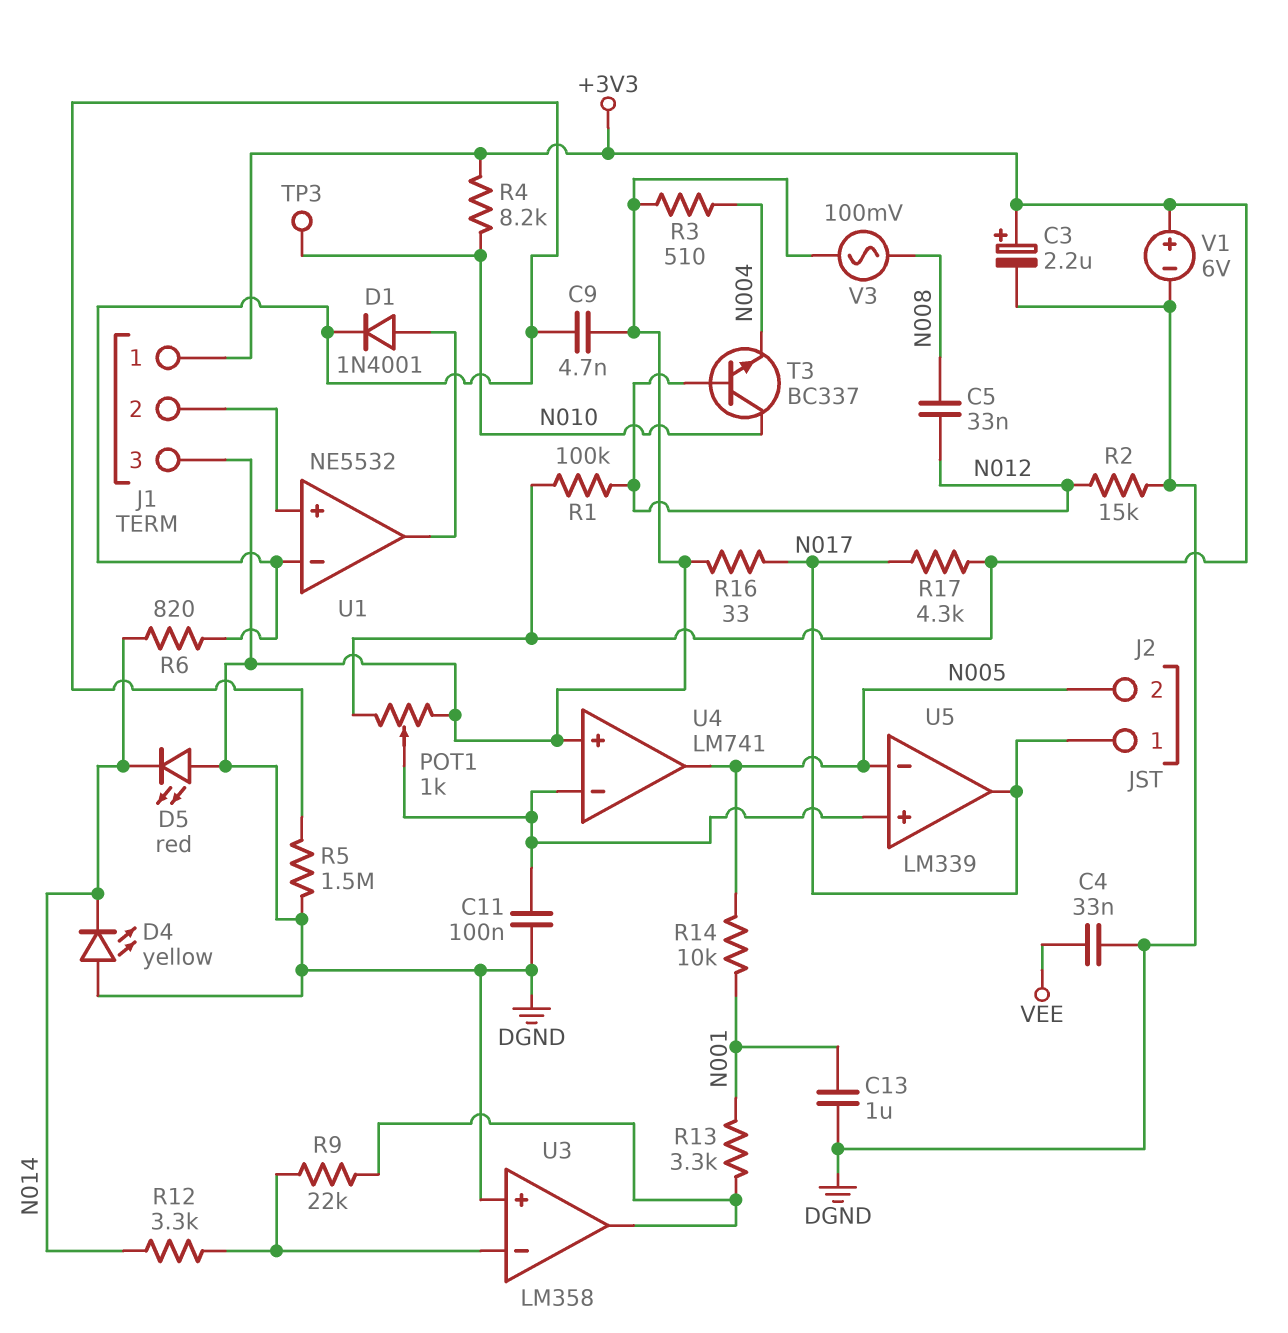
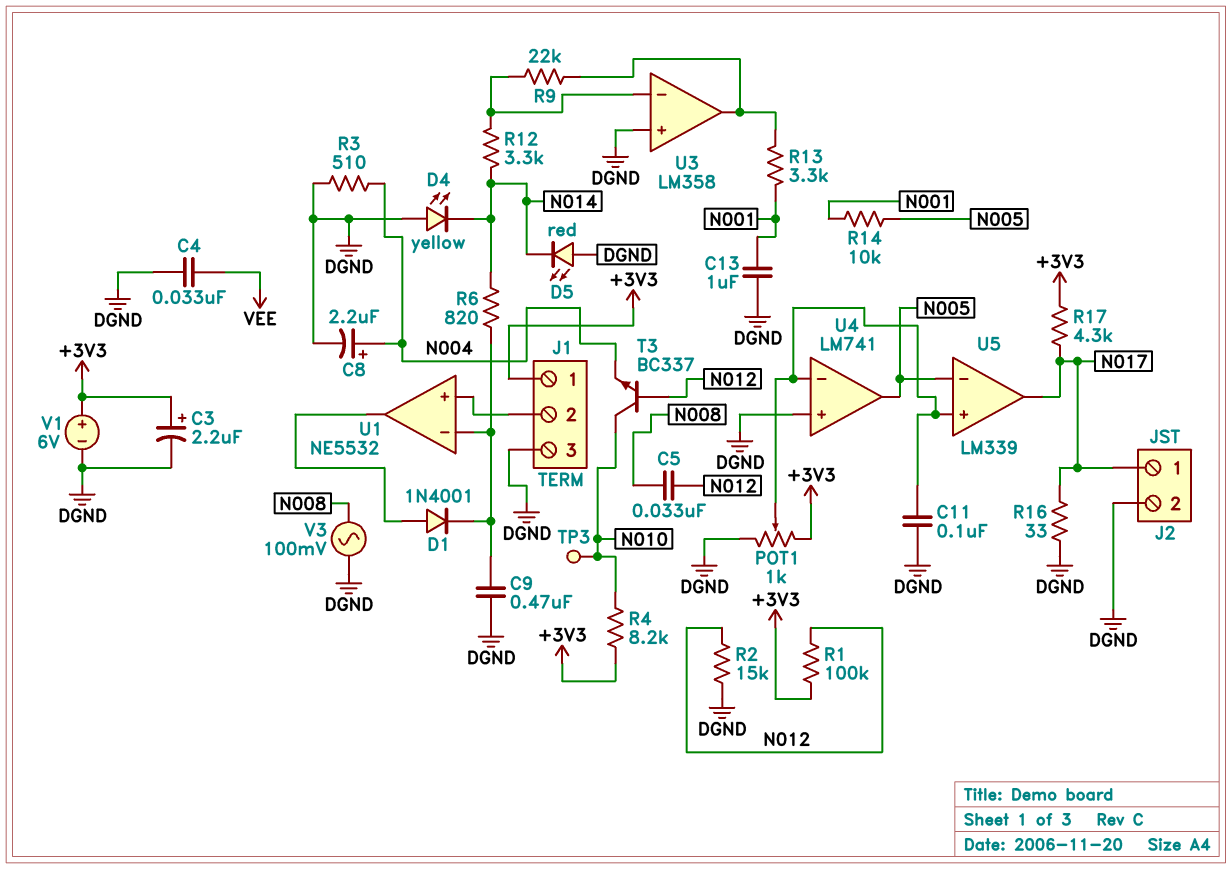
C8: none -> 2.2uF (plus N004, minus DGND)
C9: 4.7nF (DGND, U1/in-) -> 470nF (DGND, U1/in-)
J2 pin 2: N005 -> DGND
R5: 1.5M (DGND, U1/in-) -> none

